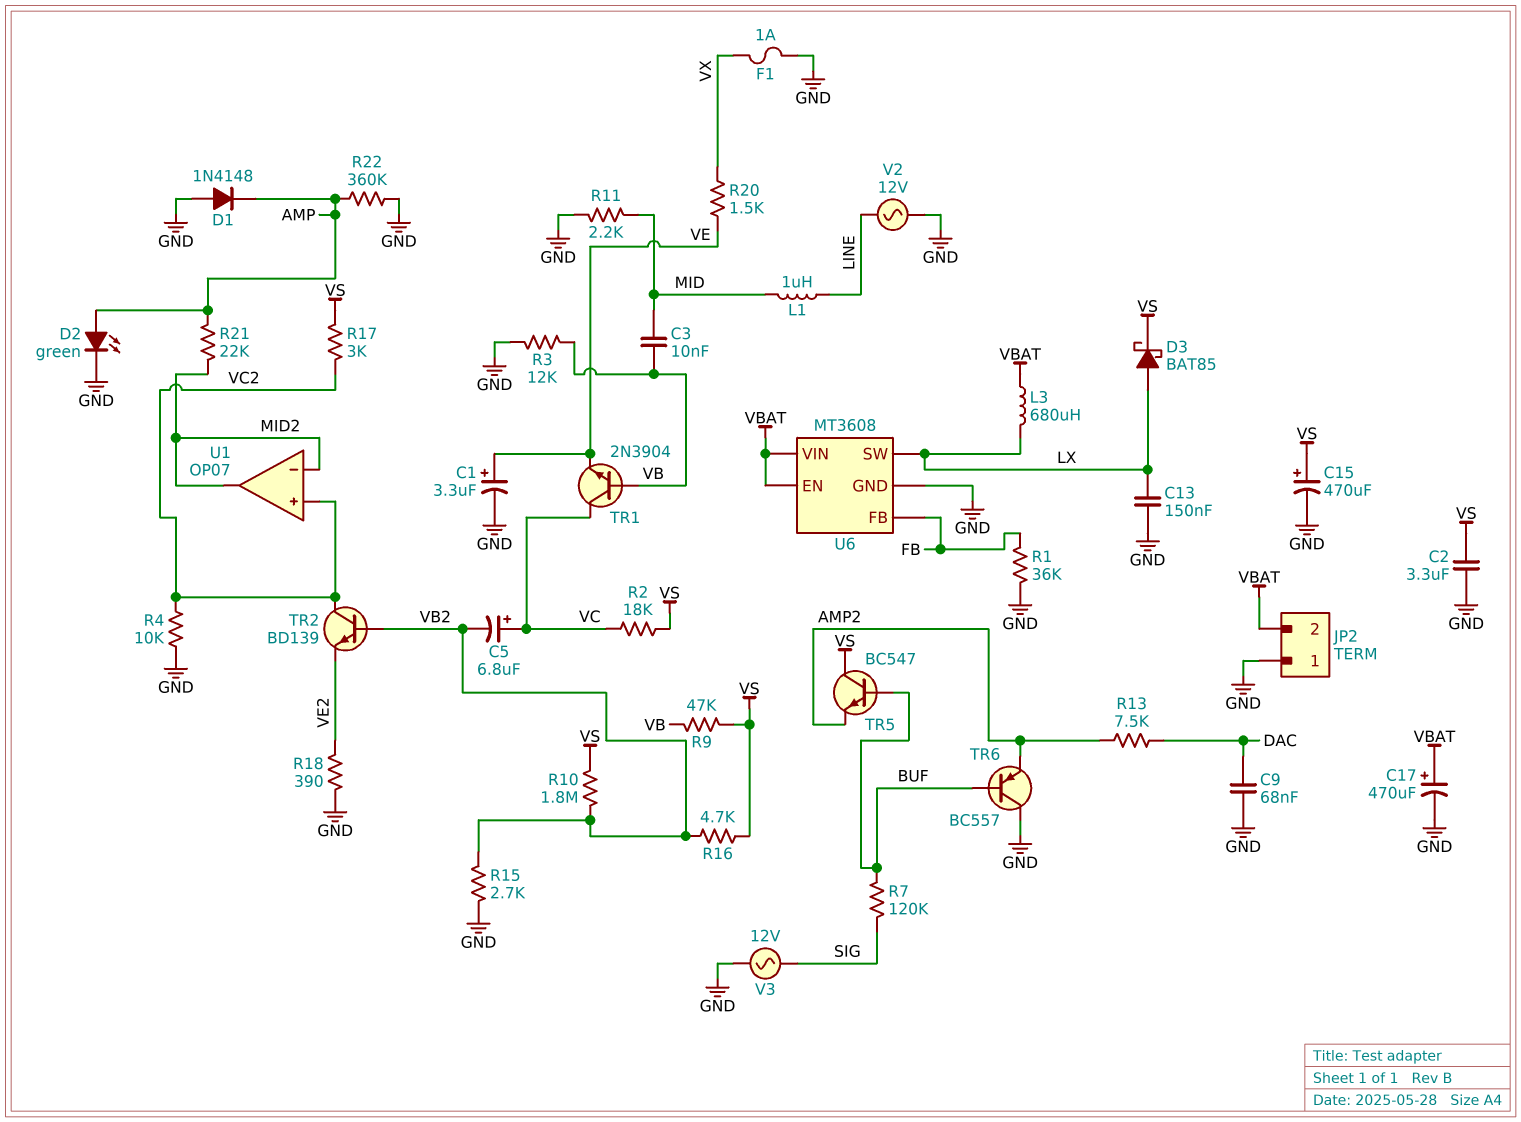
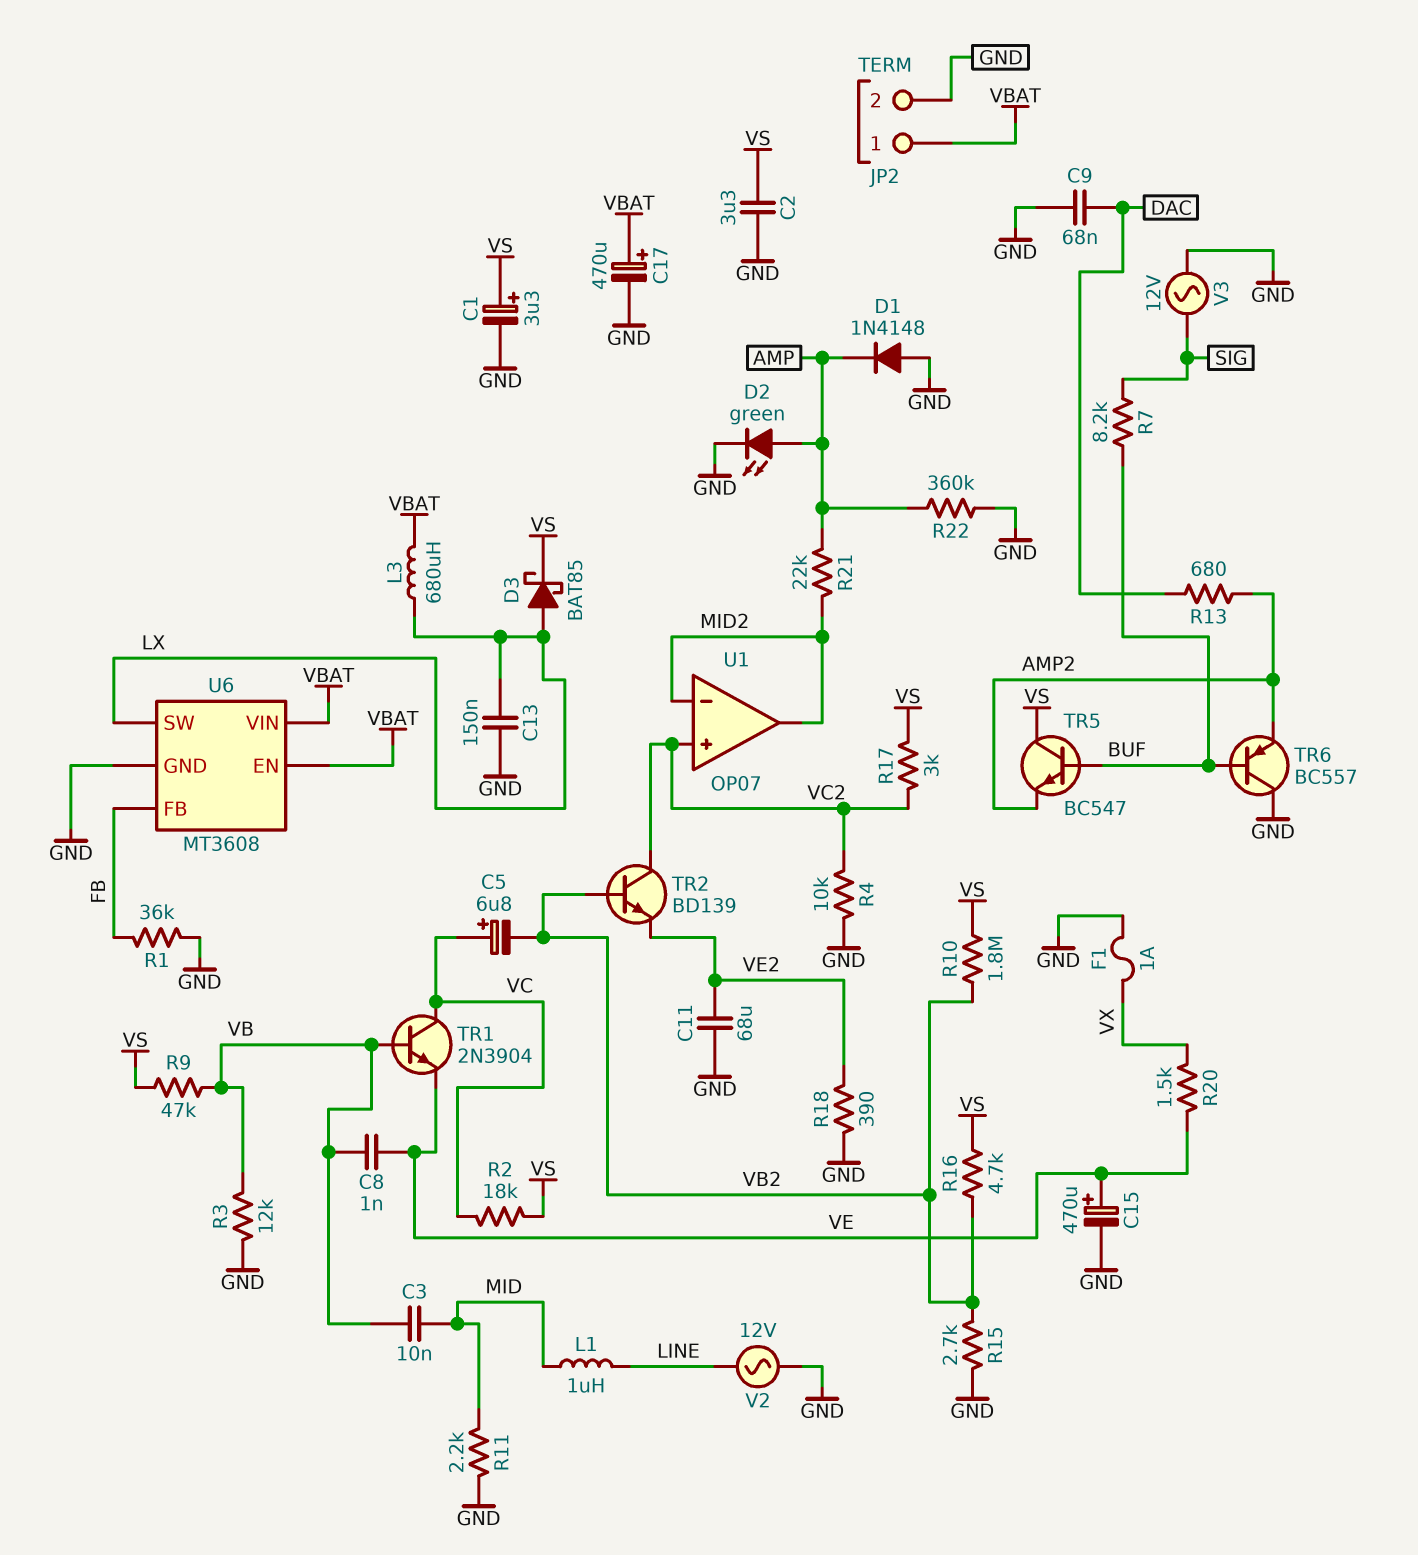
C1: 3.3uF (plus VE, minus GND) -> 3.3uF (plus VS, minus GND)
C8: none -> 1nF (VB, VE)
C11: none -> 68uF (GND, VE2)
C15: 470uF (plus VS, minus GND) -> 470uF (plus VE, minus GND)
JP2 pin 1: GND -> VBAT
JP2 pin 2: VBAT -> GND
R7: 120k (BUF, SIG) -> 8.2k (BUF, SIG)
R13: 7.5k (AMP2, DAC) -> 680 (AMP2, DAC)

